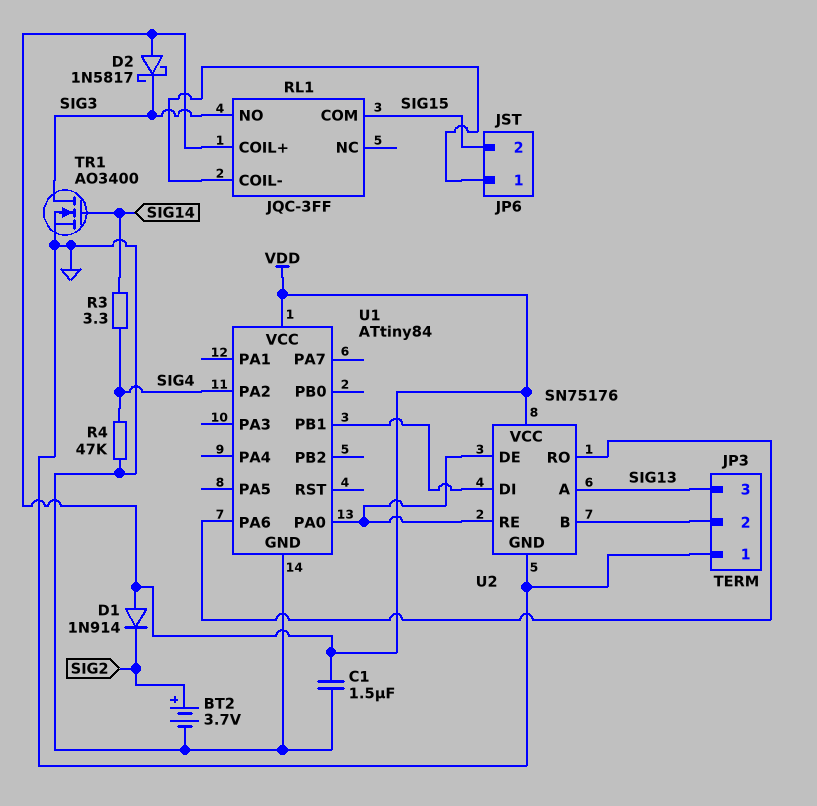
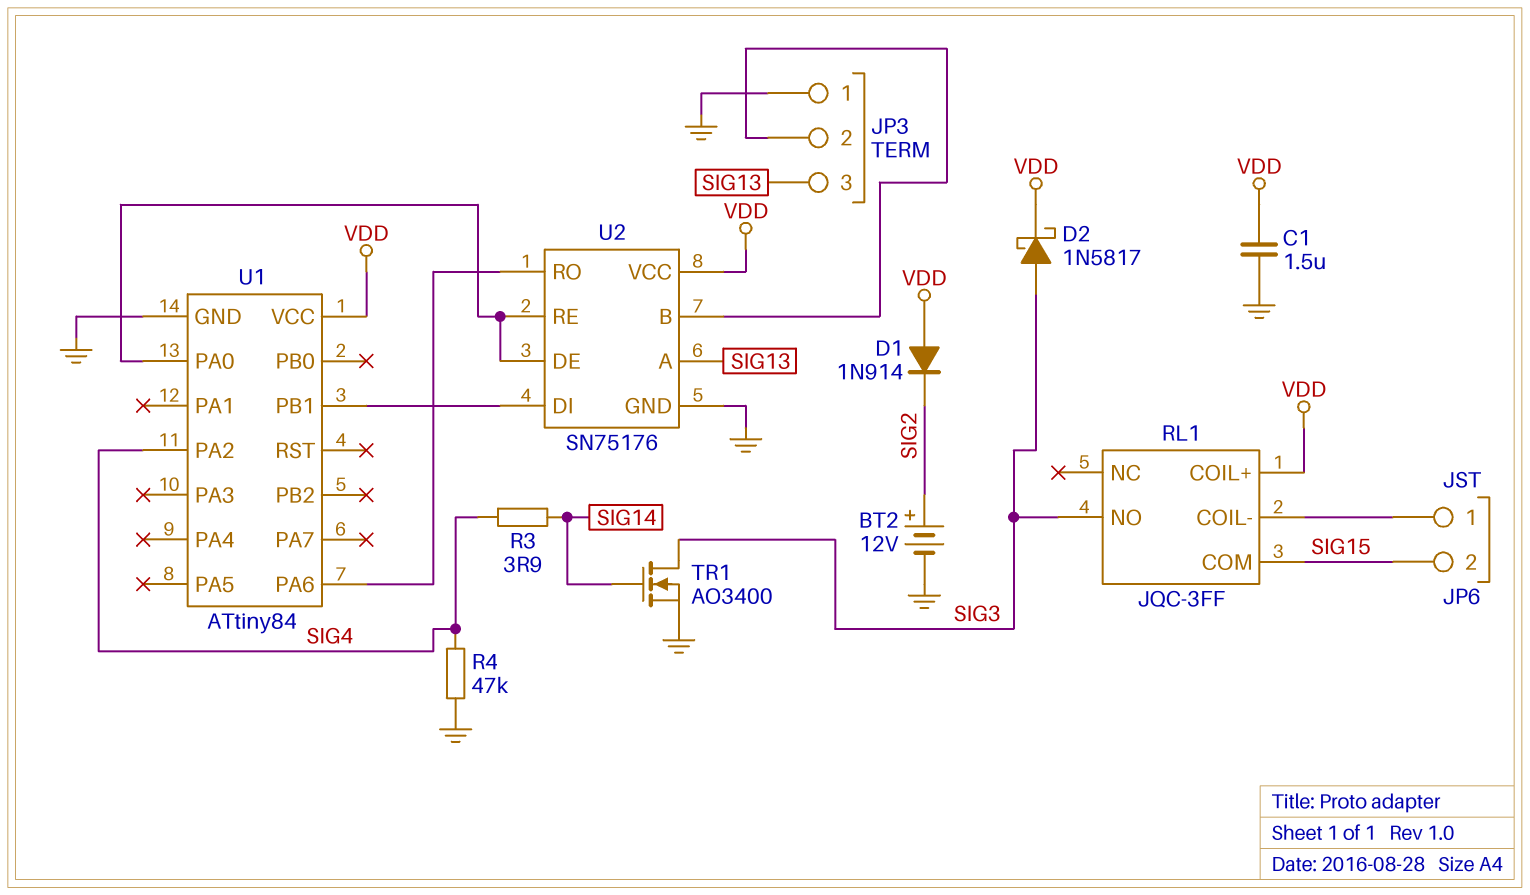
BT2: 3.7V (plus SIG2, minus GND) -> 12V (plus SIG2, minus GND)
D2: schottky 1N5817 (A VDD, K SIG3) -> schottky 1N5817 (A SIG3, K VDD)
R3: 3.3 (SIG4, SIG14) -> 3.9 (SIG4, SIG14)

